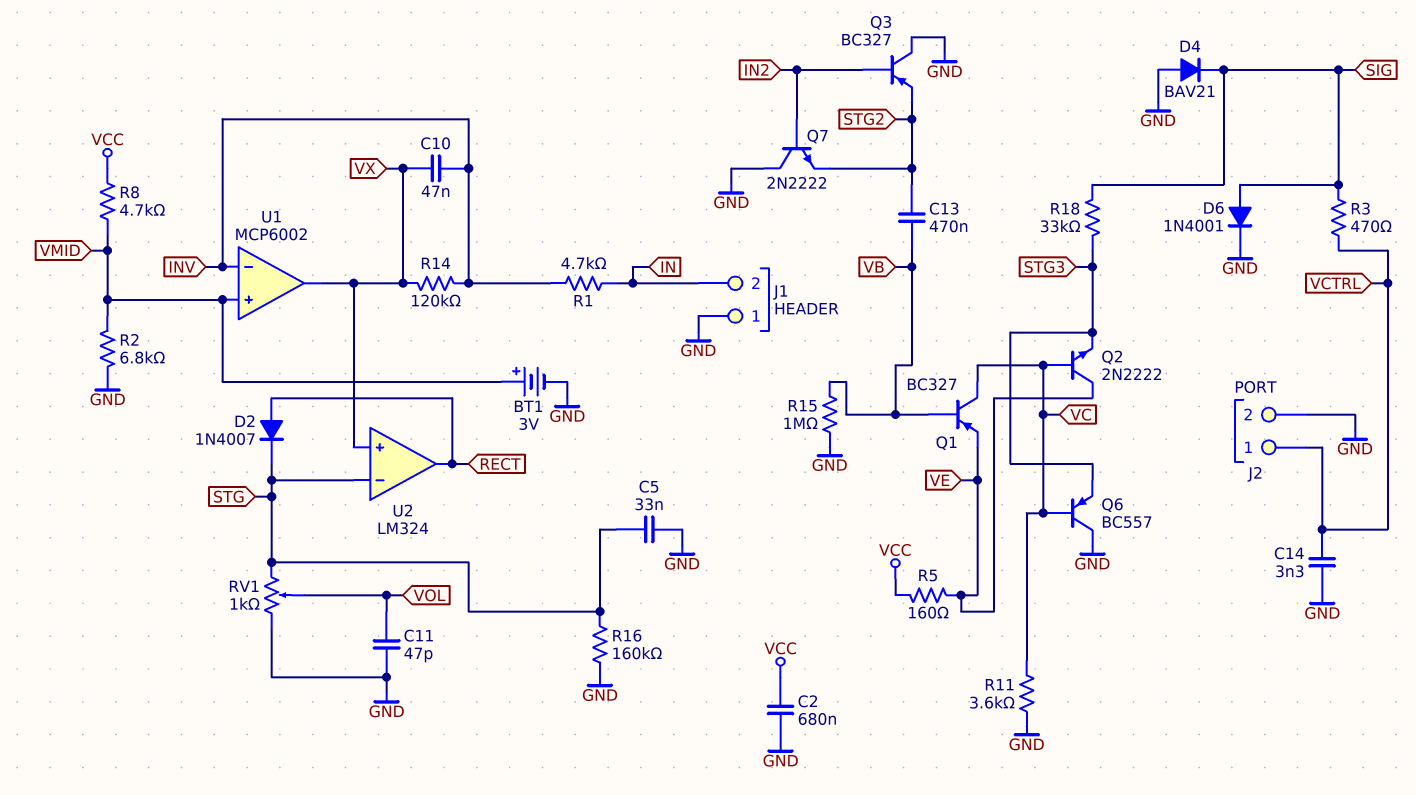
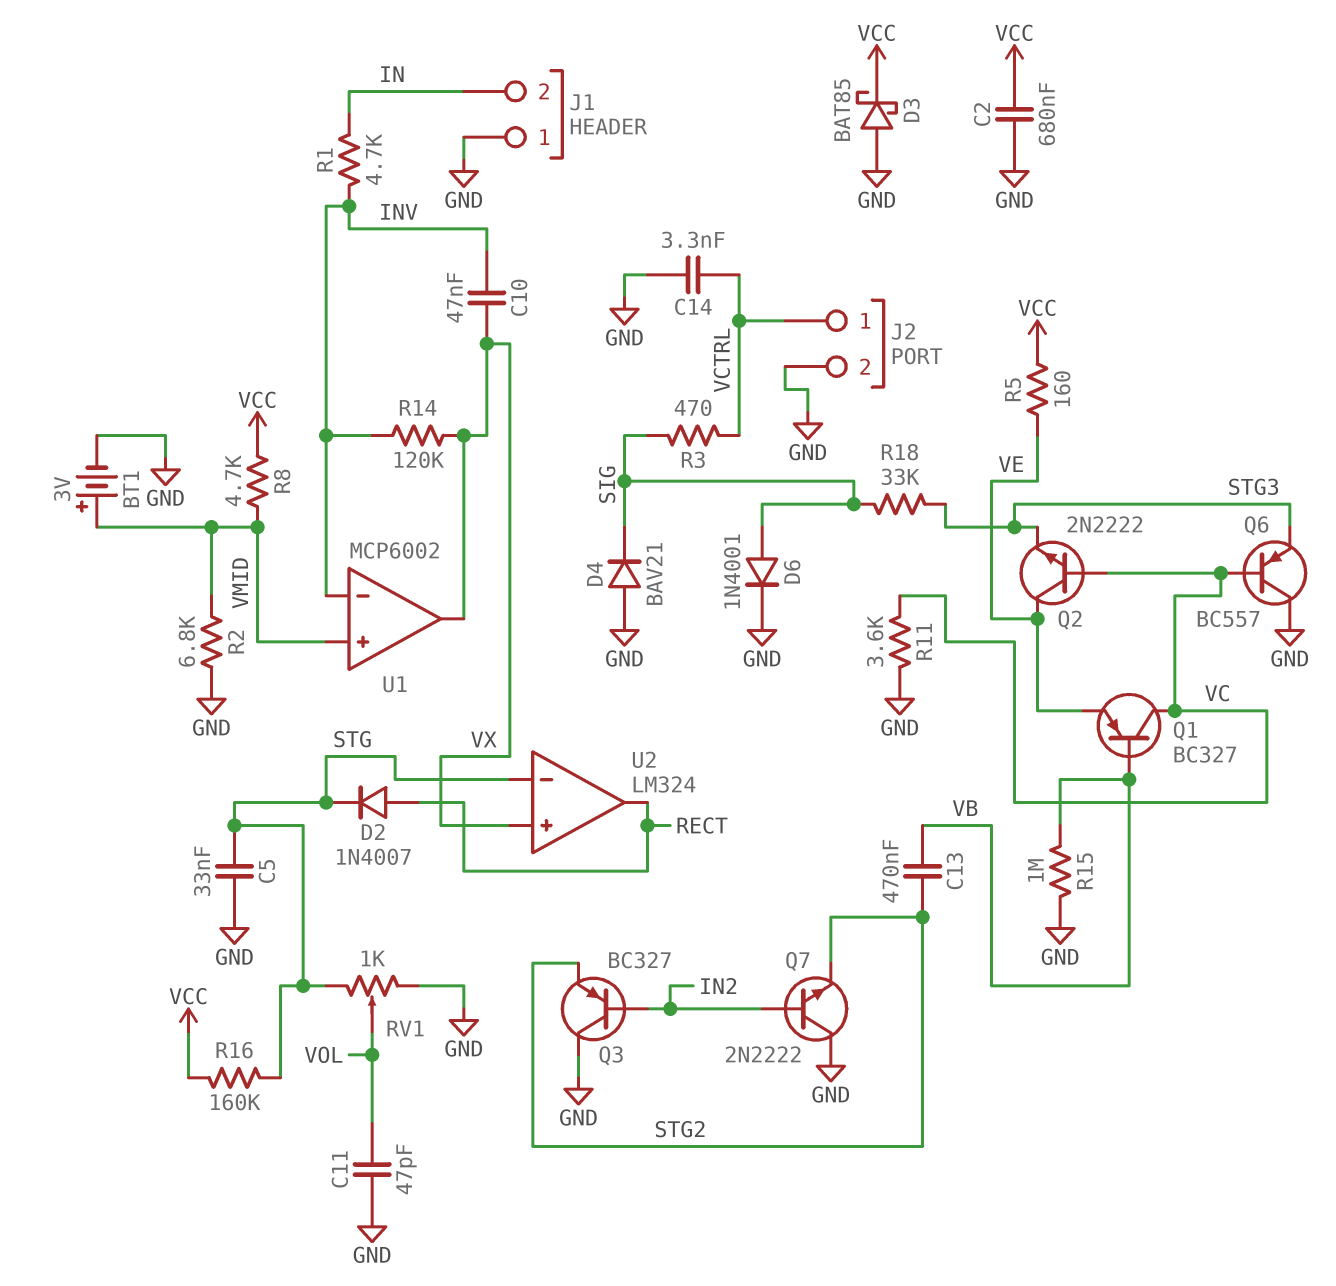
D3: none -> schottky BAT85 (A GND, K VCC)
R16: 160k (GND, STG) -> 160k (STG, VCC)

